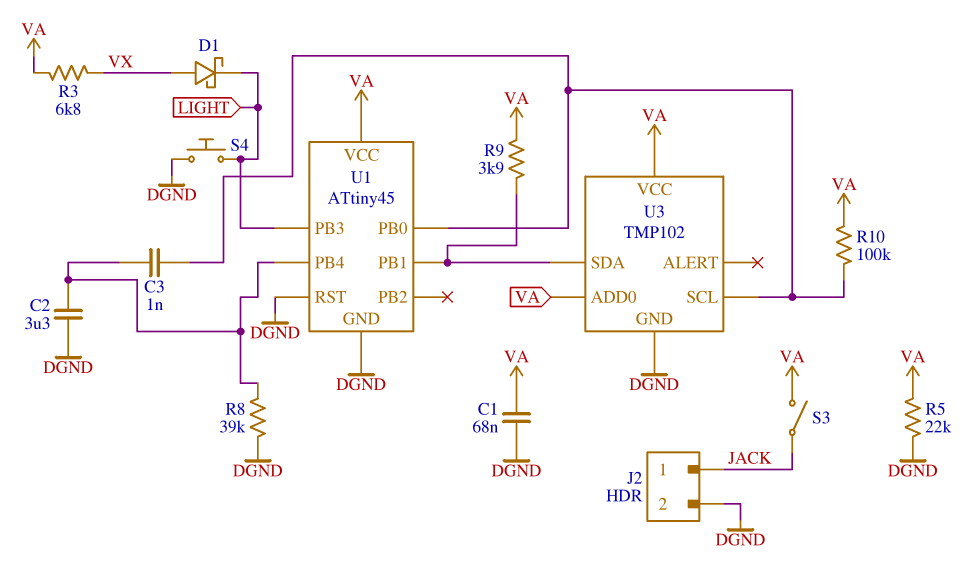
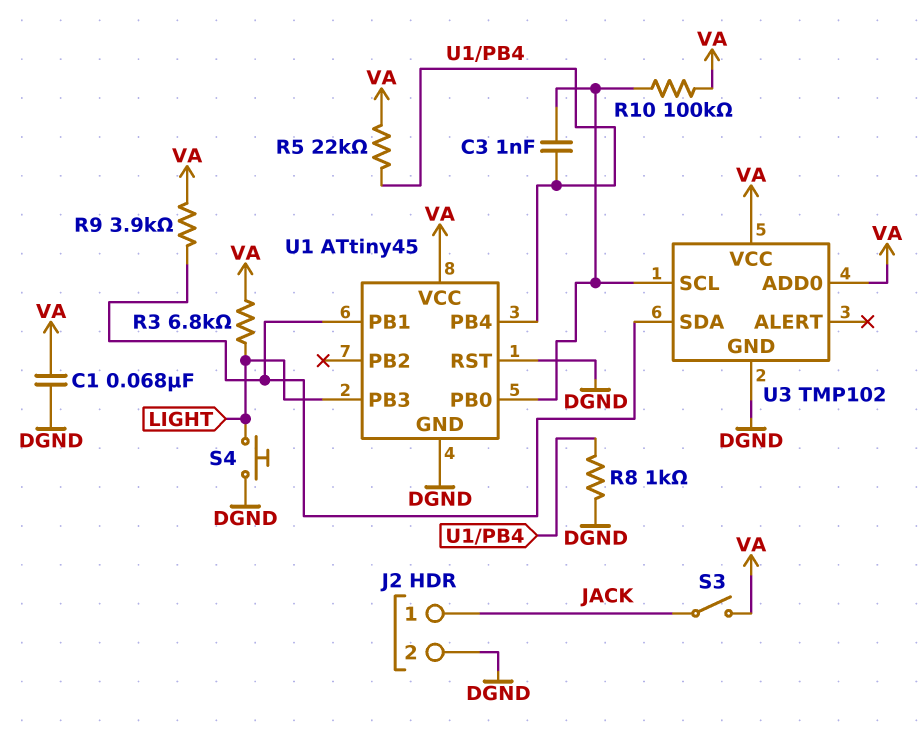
C2: 3.3uF (DGND, U1/PB4) -> none
D1: schottky (A VX, K LIGHT) -> none
R3: 6.8k (VA, VX) -> 6.8k (LIGHT, VA)
R5: 22k (DGND, VA) -> 22k (U1/PB4, VA)
R8: 39k (DGND, U1/PB4) -> 1k (DGND, U1/PB4)

